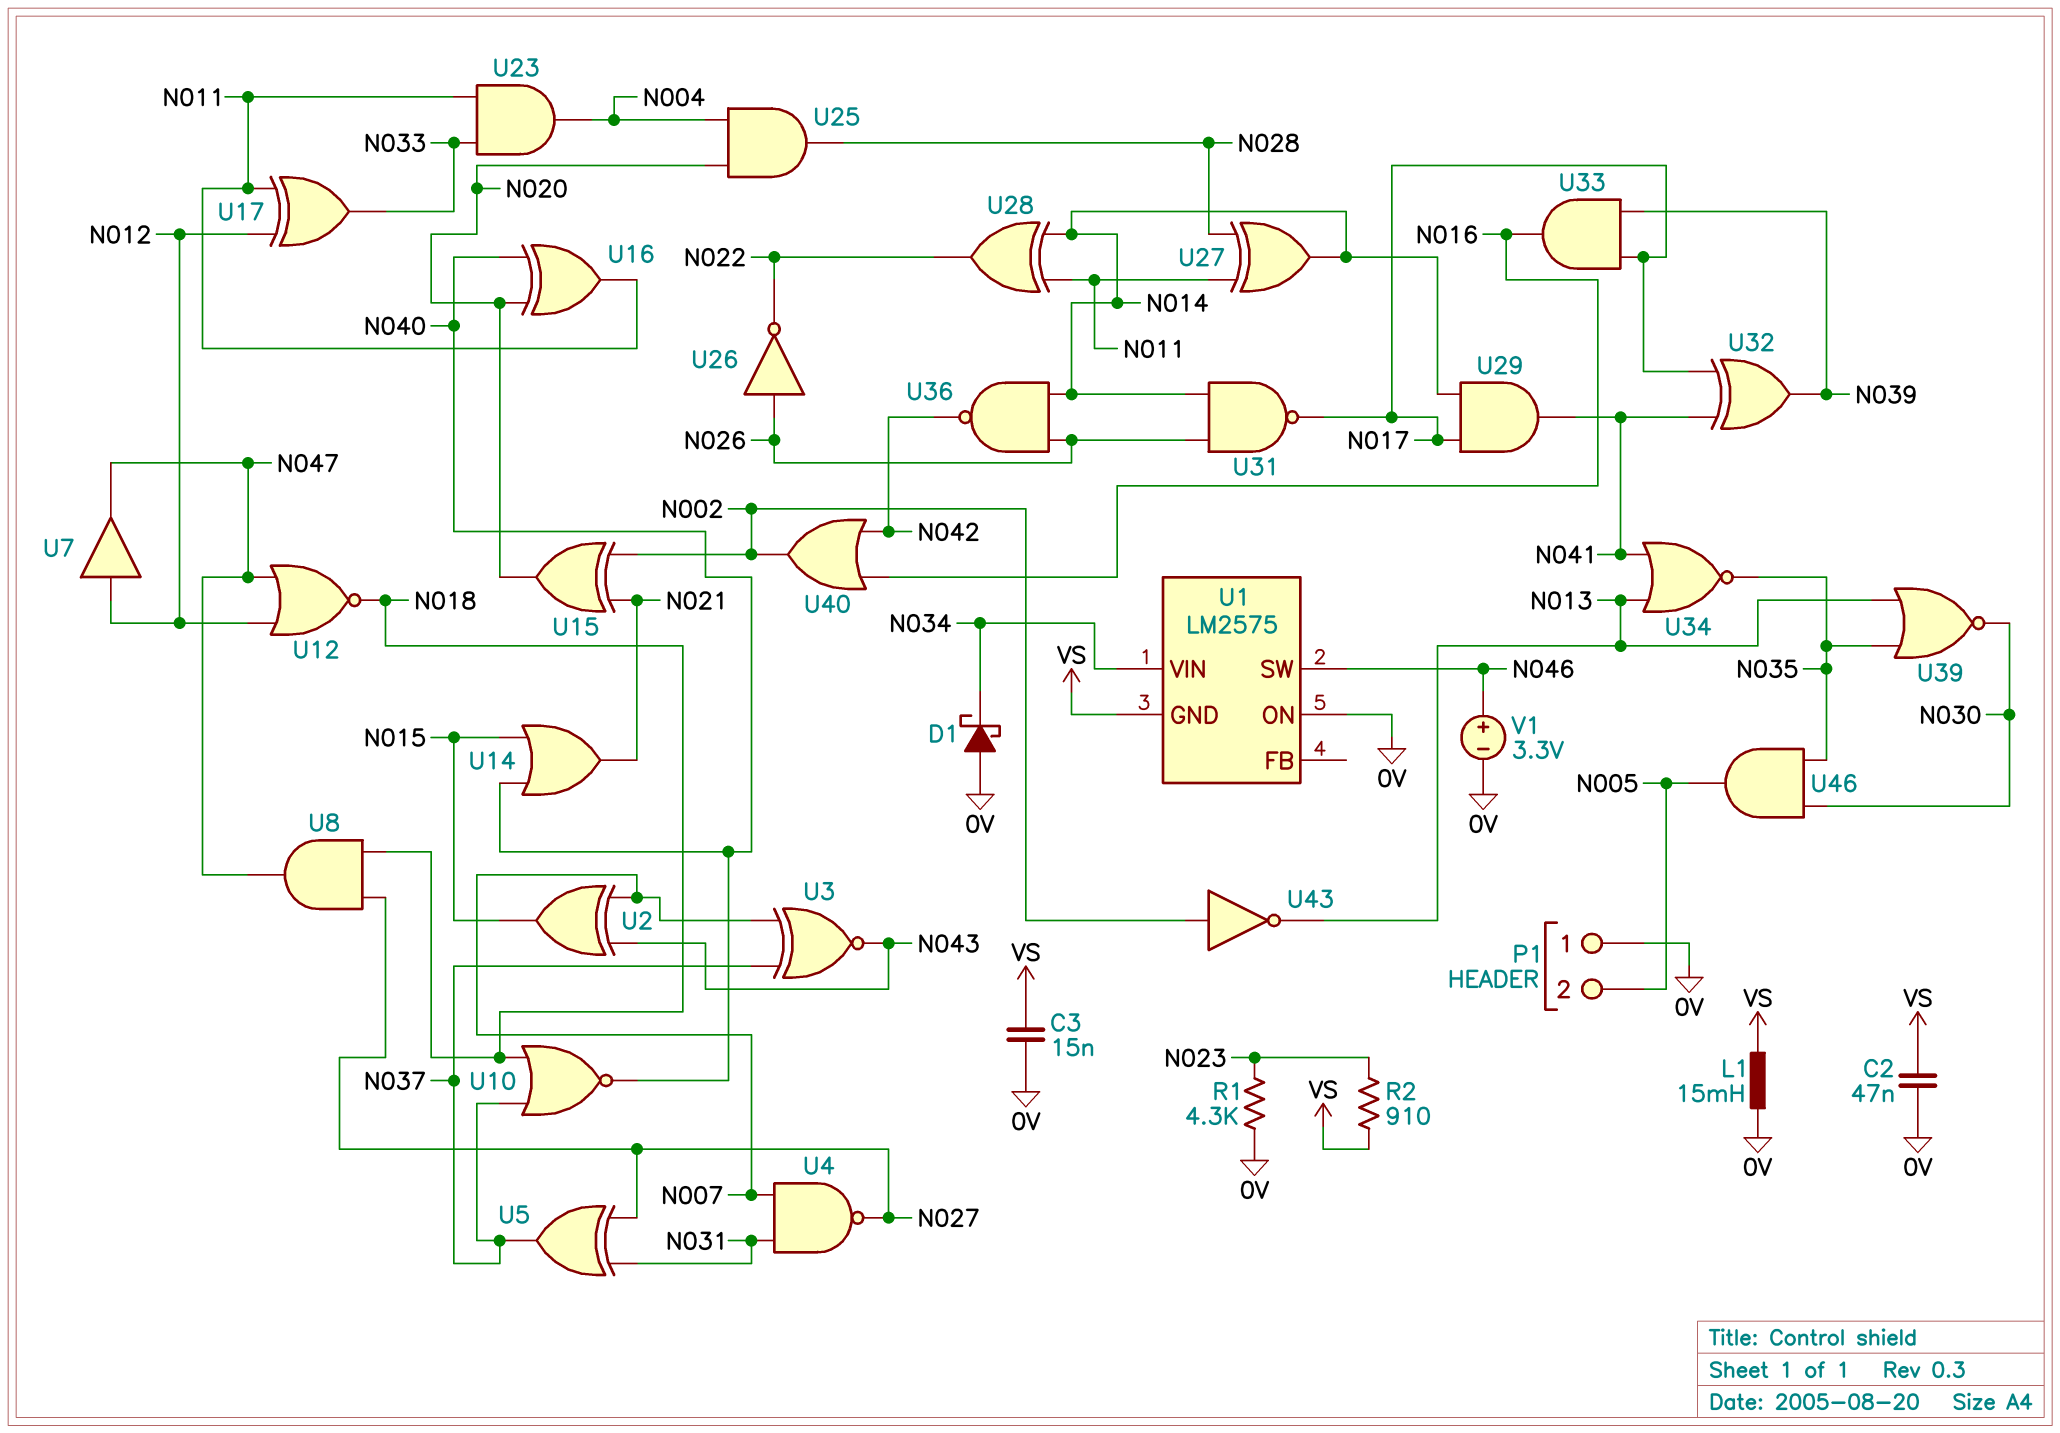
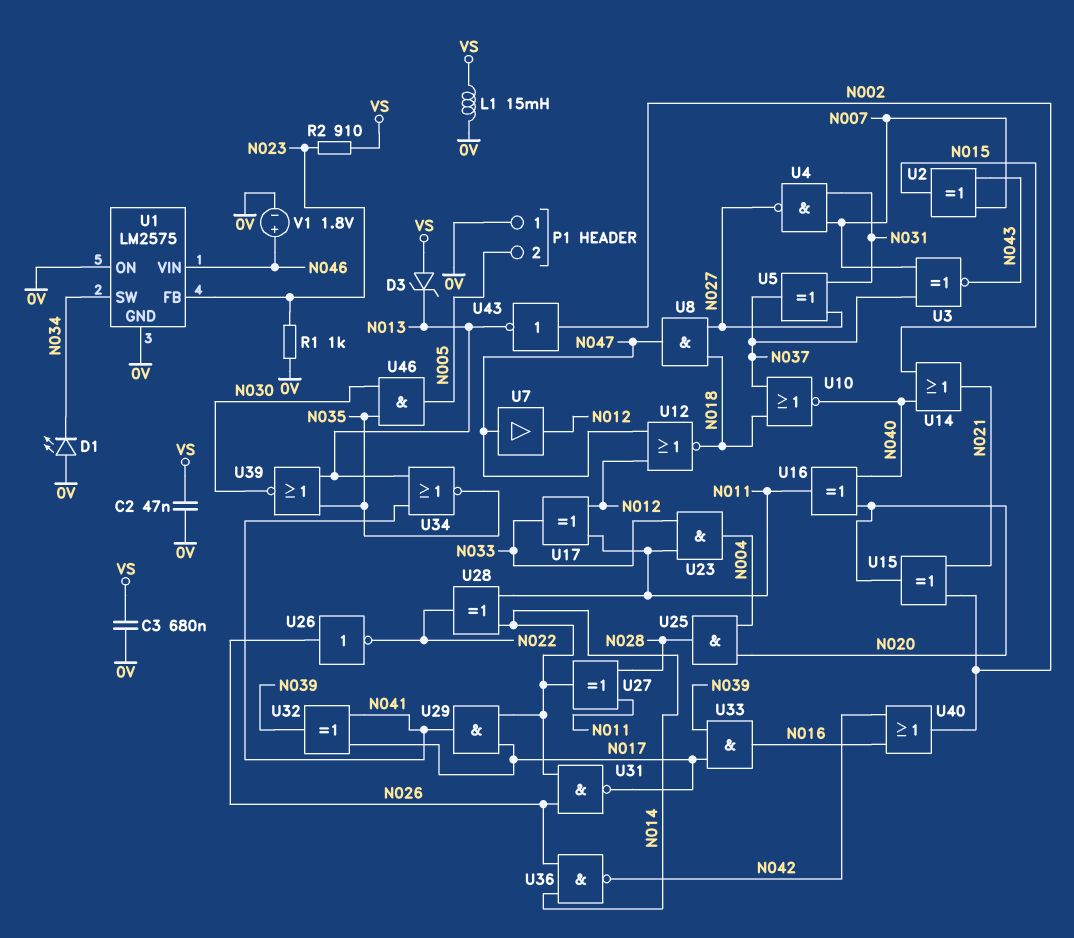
C3: 15nF (0V, VS) -> 680nF (0V, VS)
D1: schottky (A 0V, K N034) -> LED (A 0V, K N034)
D3: none -> zener (A VS, K N013)
R1: 4.3k (0V, N023) -> 1k (0V, N023)
U1 pin FB: none -> N023
U1 pin GND: VS -> 0V
U1 pin SW: N046 -> N034
U1 pin VIN: N034 -> N046
U7: buffer (in N012, out N047) -> buffer (in N047, out N012)
V1: 3.3V (plus N046, minus 0V) -> 1.8V (plus N046, minus 0V)

